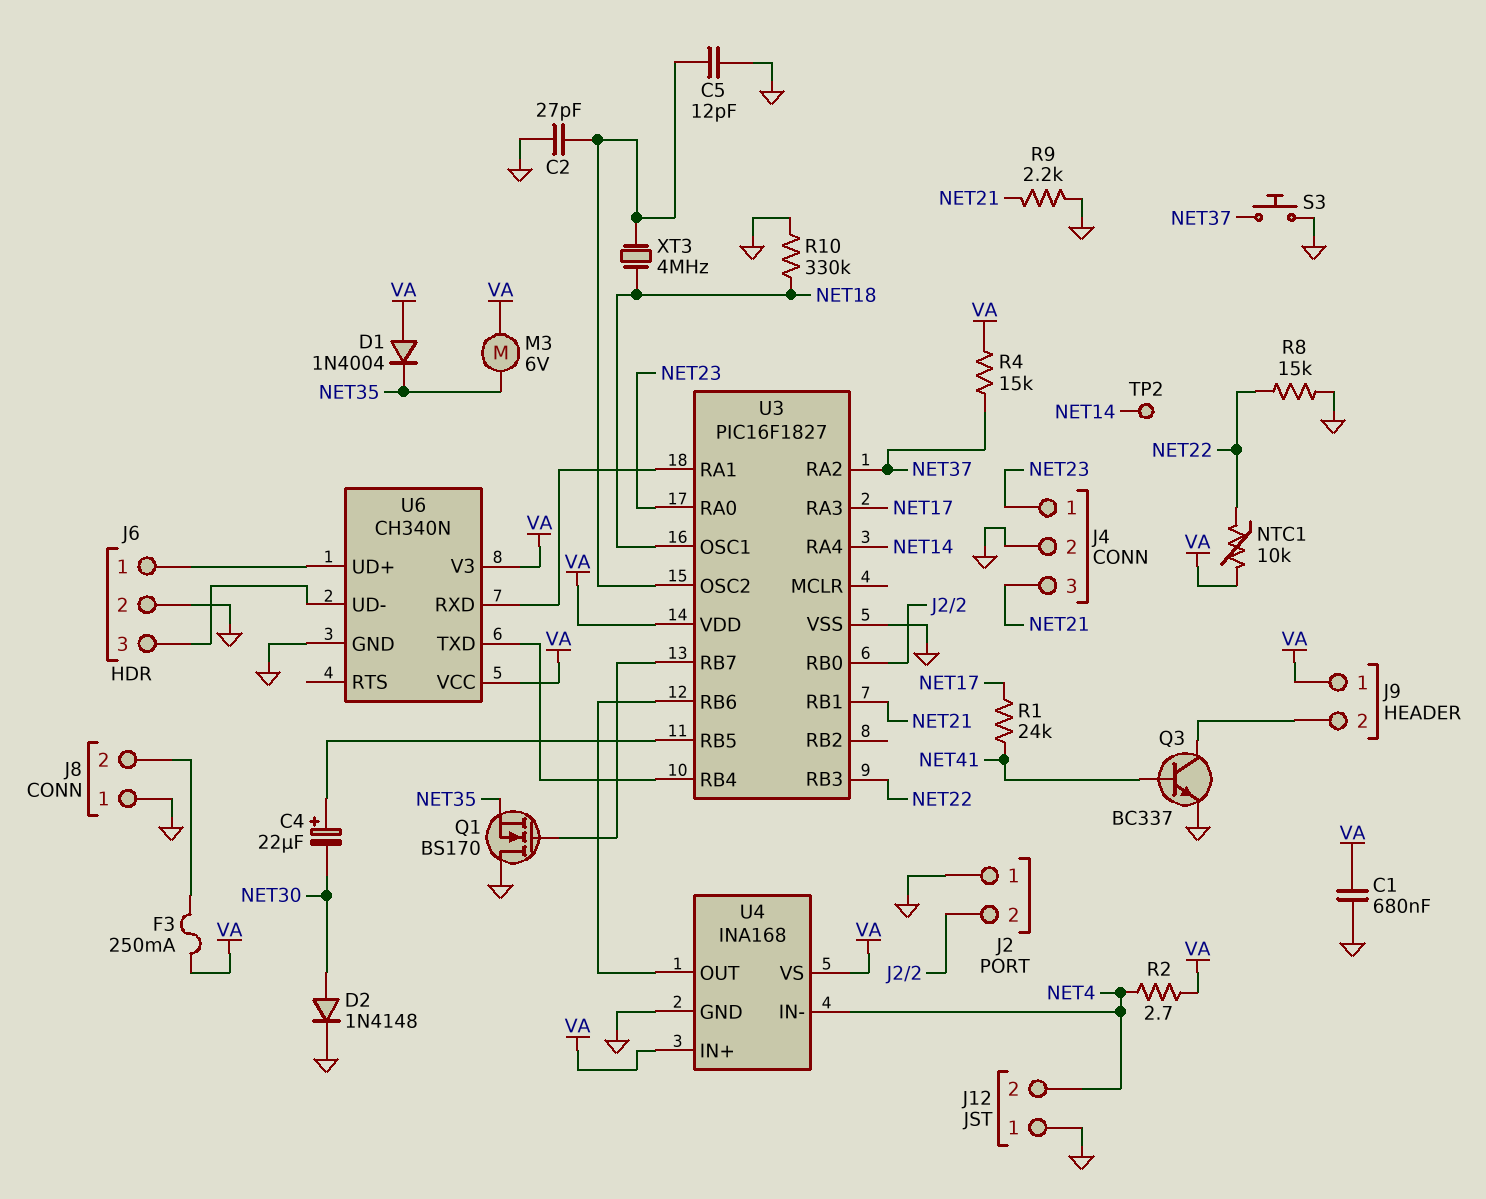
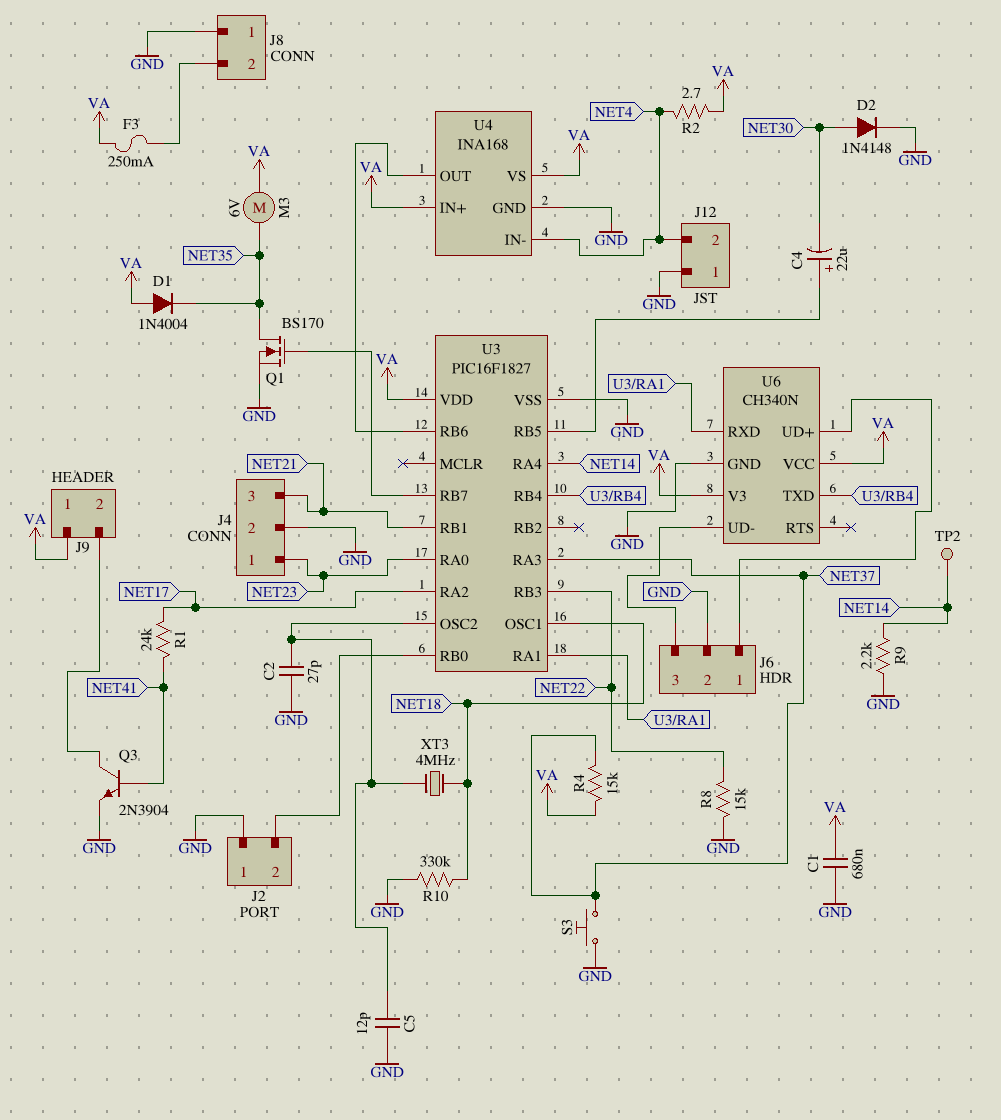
NTC1: 10k (NET22, VA) -> none
Q1: NMOS BS170 (G U3/RB7, D GND, S NET35) -> NMOS BS170 (G U3/RB7, D NET35, S GND)
Q3: NPN BC337 (B NET41, C J9/2, E GND) -> NPN 2N3904 (B NET41, C J9/2, E GND)
R9: 2.2k (GND, NET21) -> 2.2k (GND, NET14)
U3 pin RA2: NET37 -> NET17
U3 pin RA3: NET17 -> NET37

